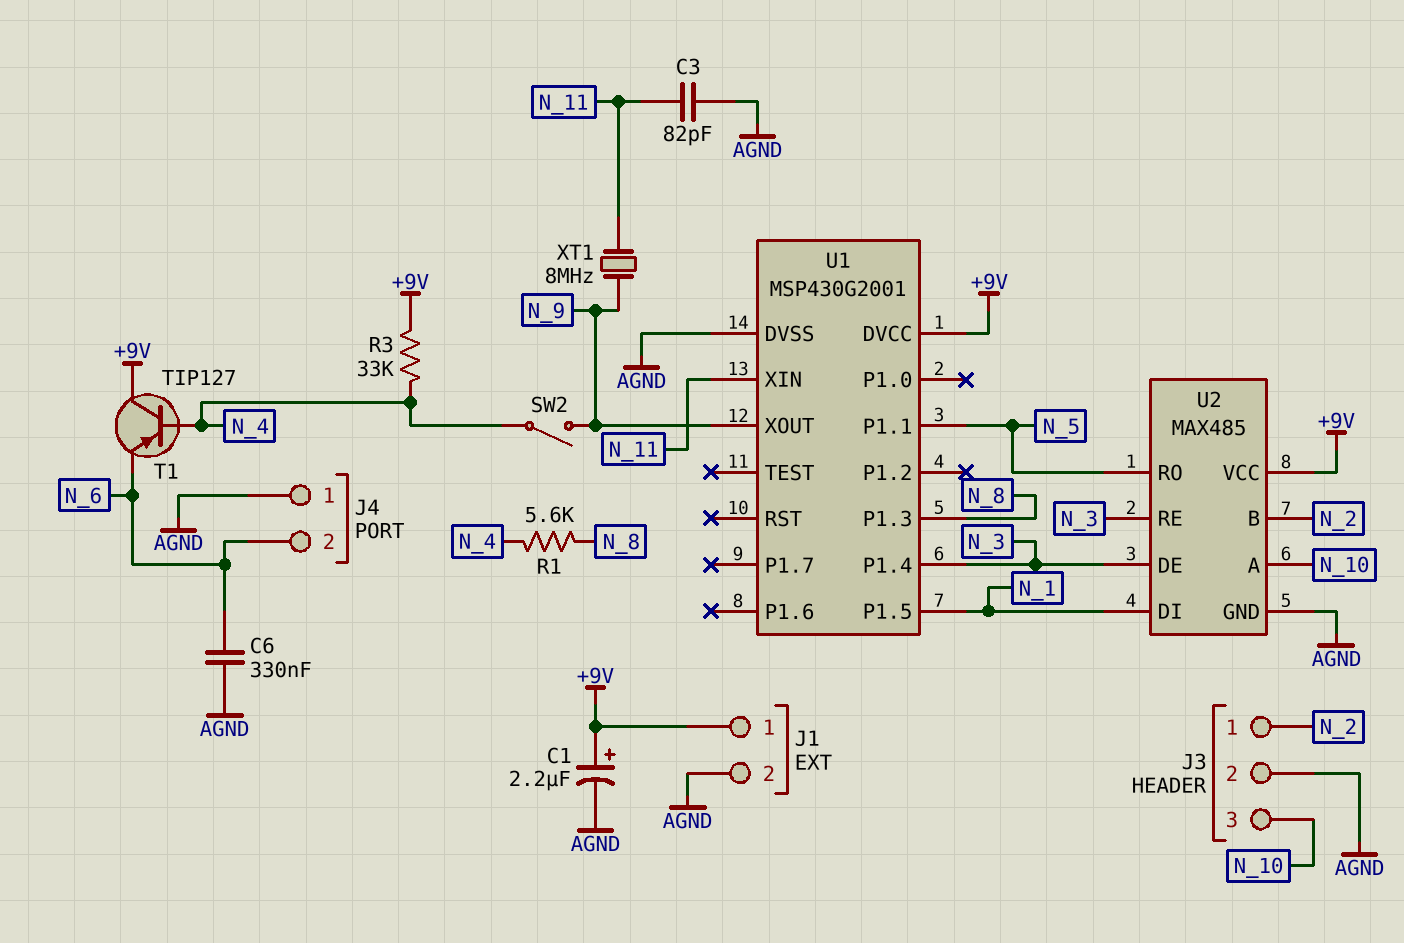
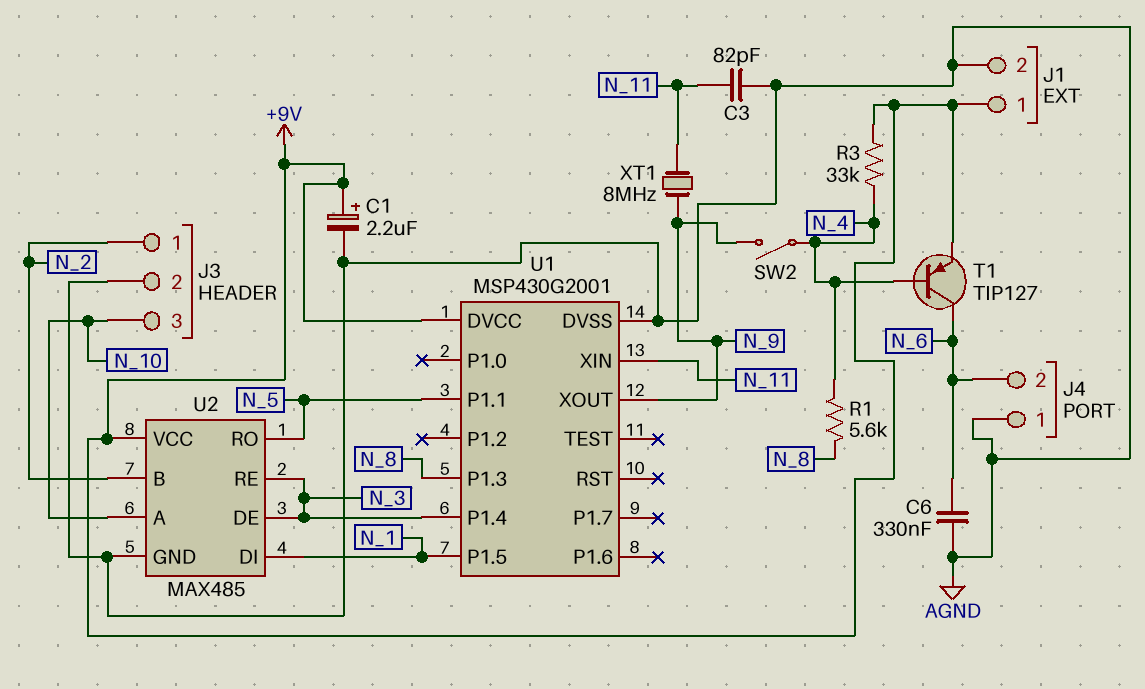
T1: PNP TIP127 (B N_4, C +9V, E N_6) -> PNP TIP127 (B N_4, C N_6, E +9V)

